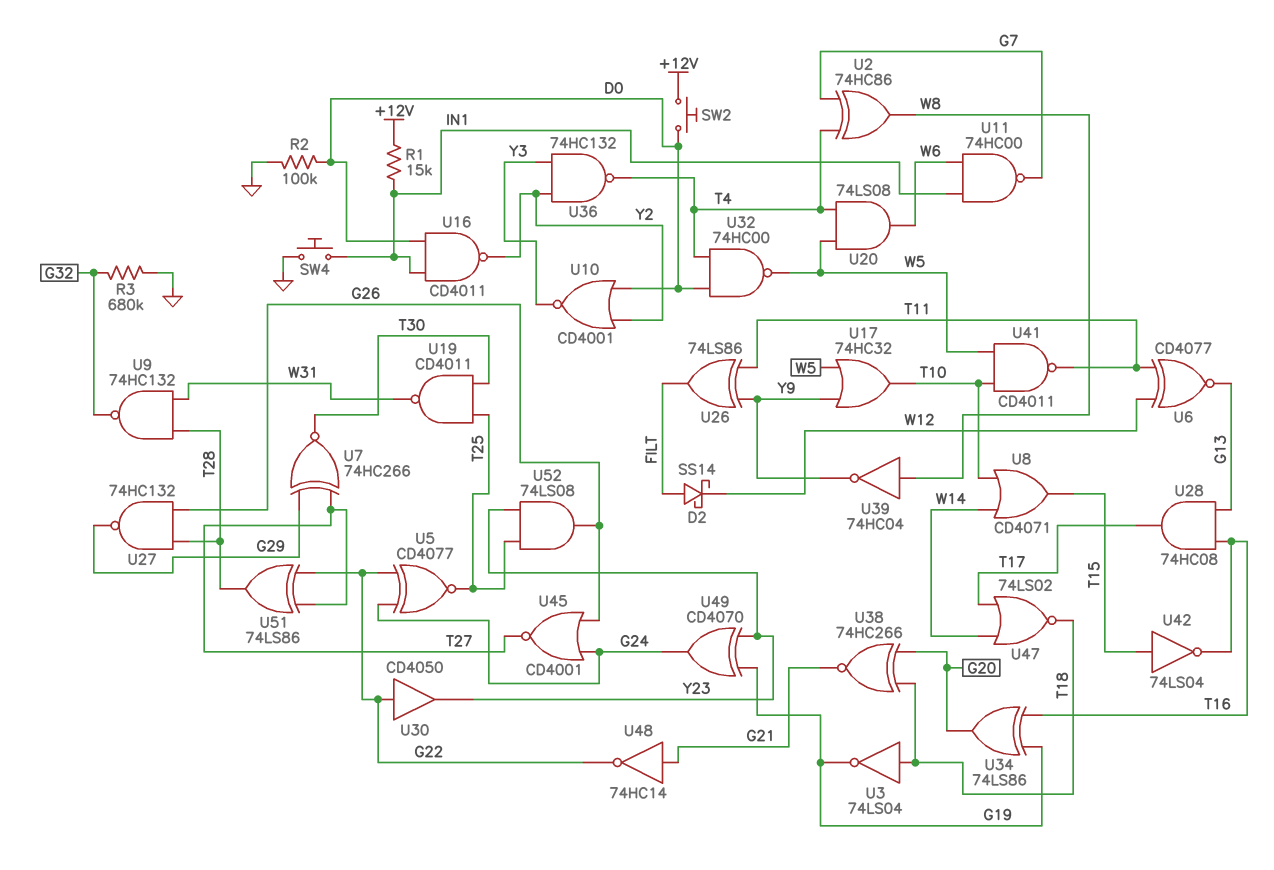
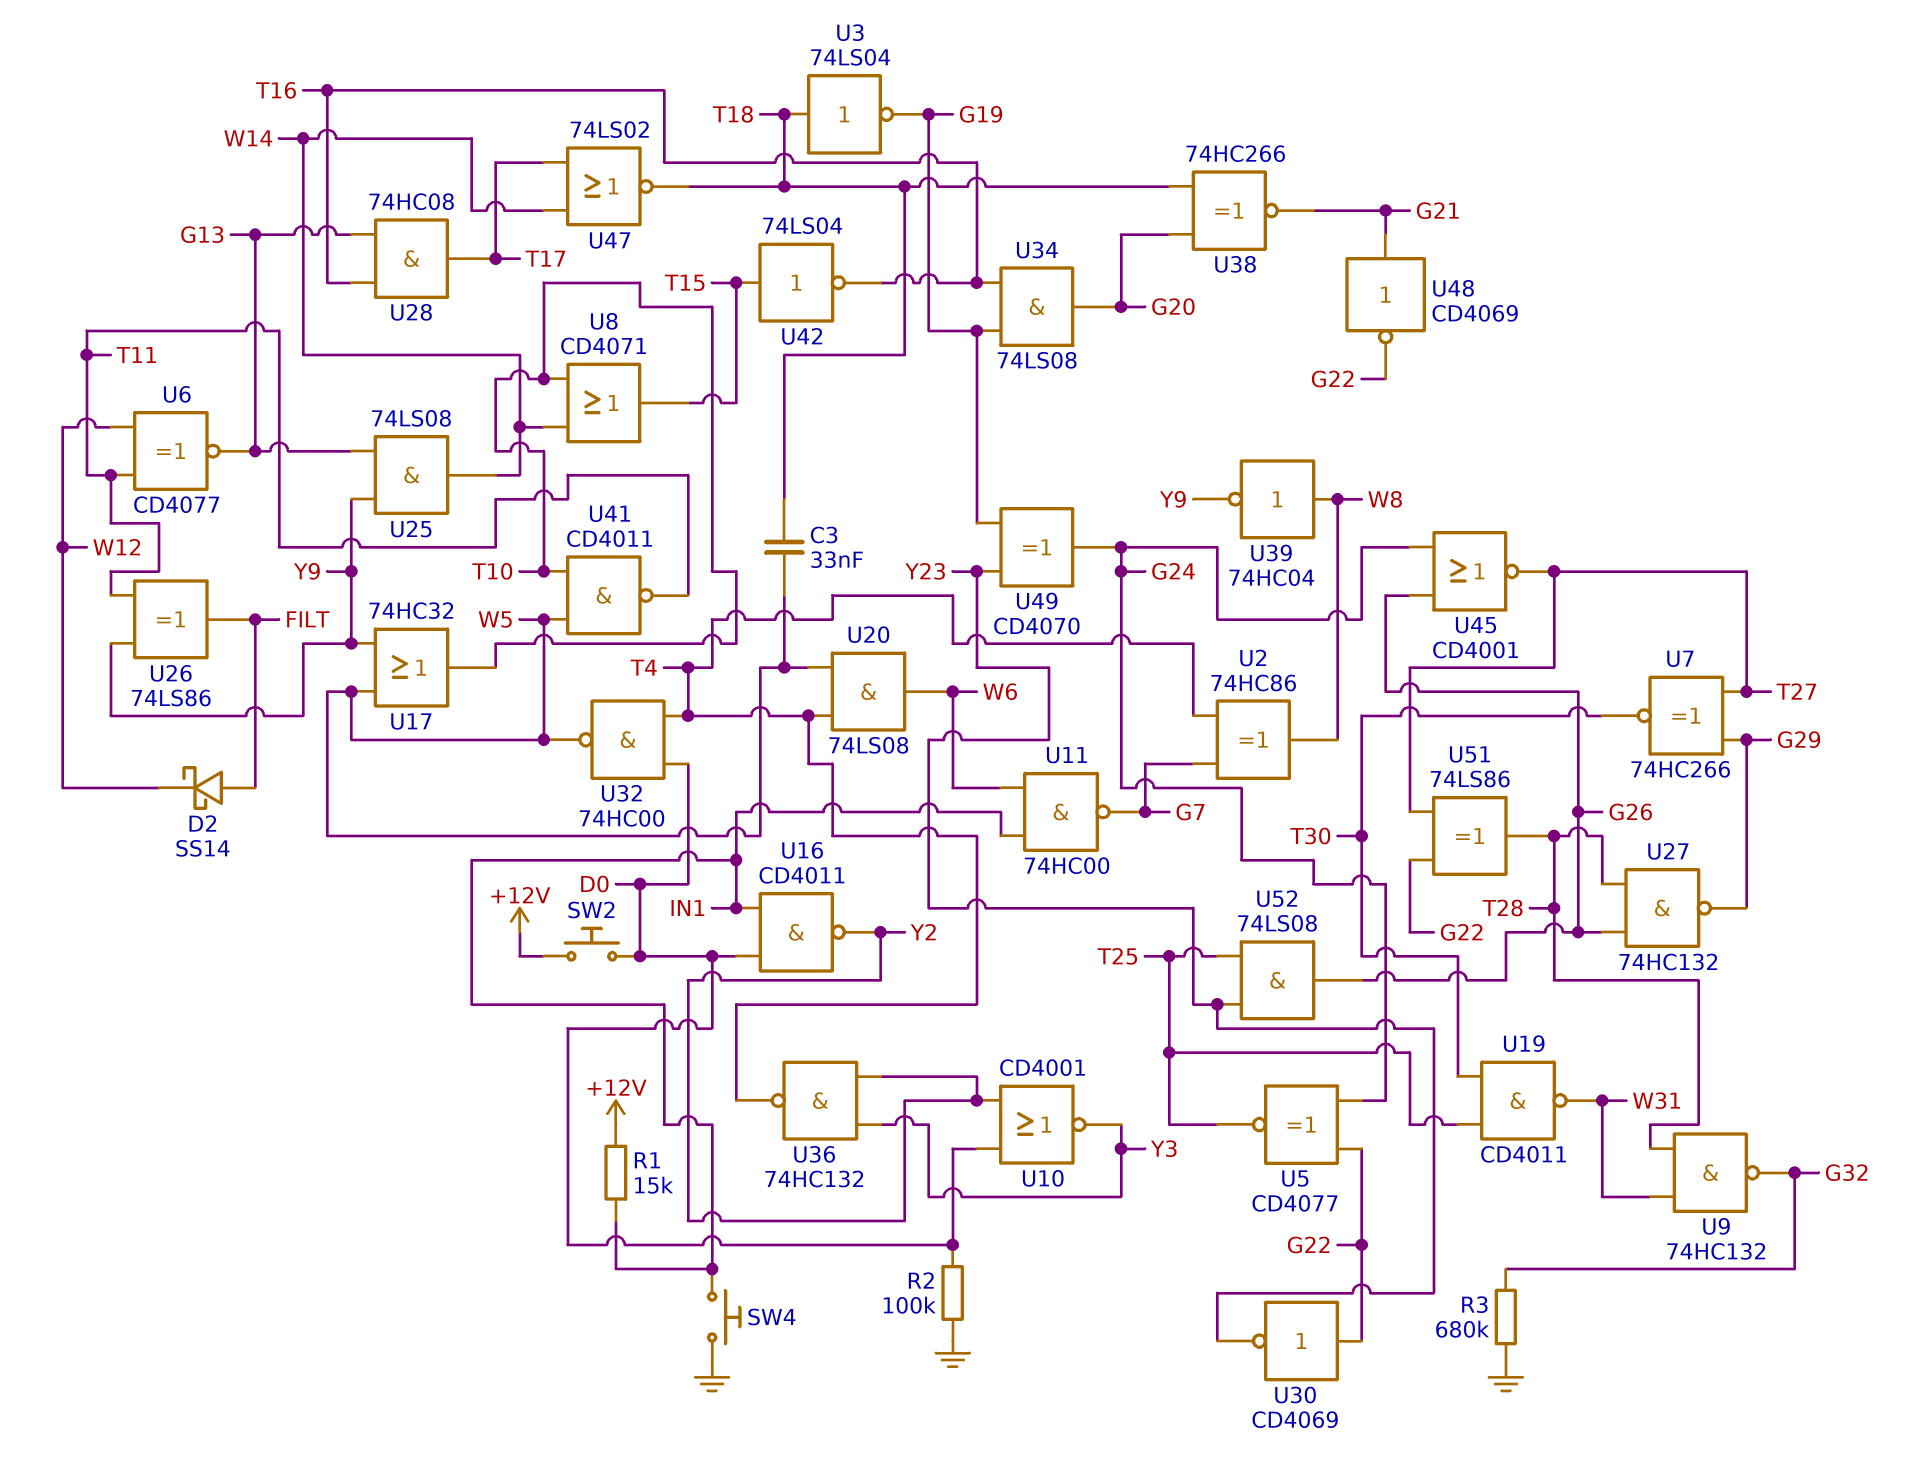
C3: none -> 33nF (T18, W5)
U25: none -> AND 74LS08 (in G13, in Y9, out W14)
U30: buffer CD4050 (in G22, out Y23) -> NOT CD4069 (in G22, out Y23)
U34: XOR 74LS86 (in G19, in T16, out G20) -> AND 74LS08 (in G19, in T16, out G20)
U48: NOT 74HC14 (in G21, out G22) -> NOT CD4069 (in G21, out G22)

